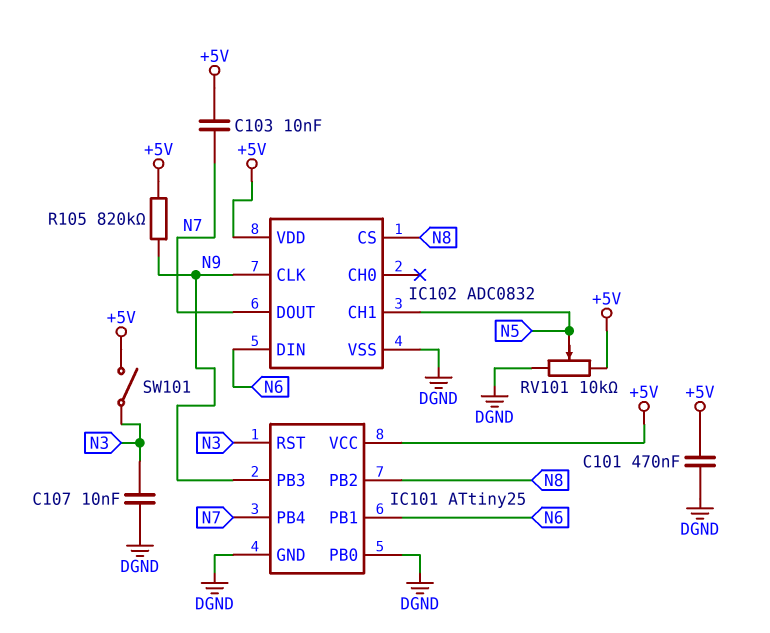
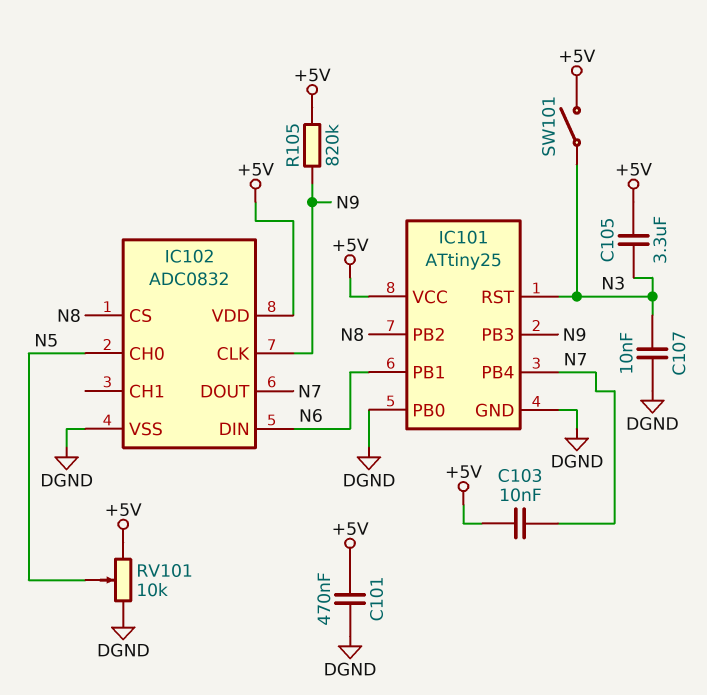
C105: none -> 3.3uF (+5V, N3)
IC102 pin CH0: none -> N5
IC102 pin CH1: N5 -> none

